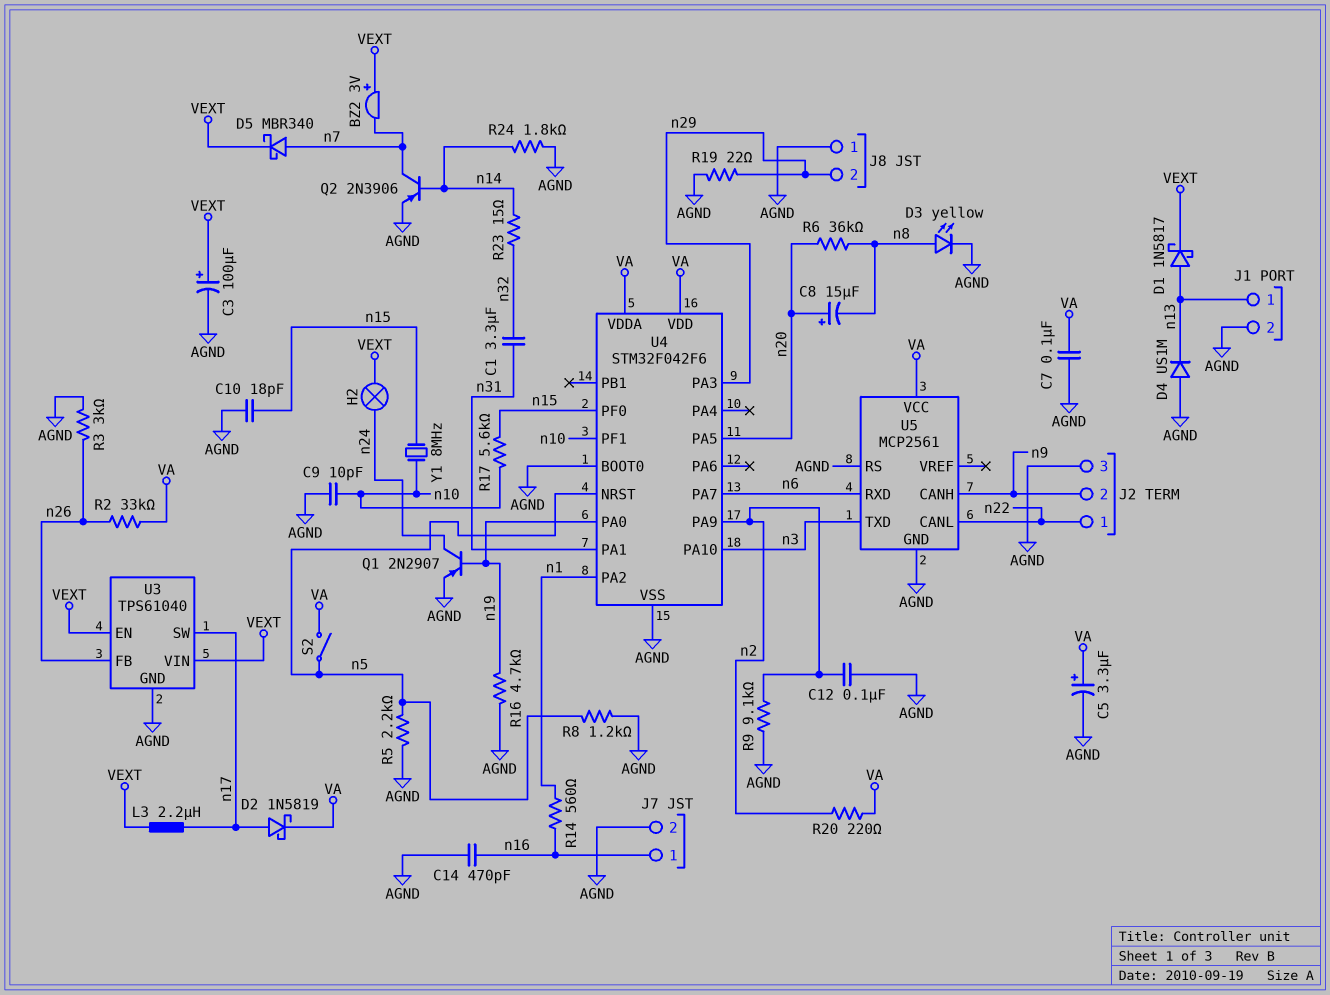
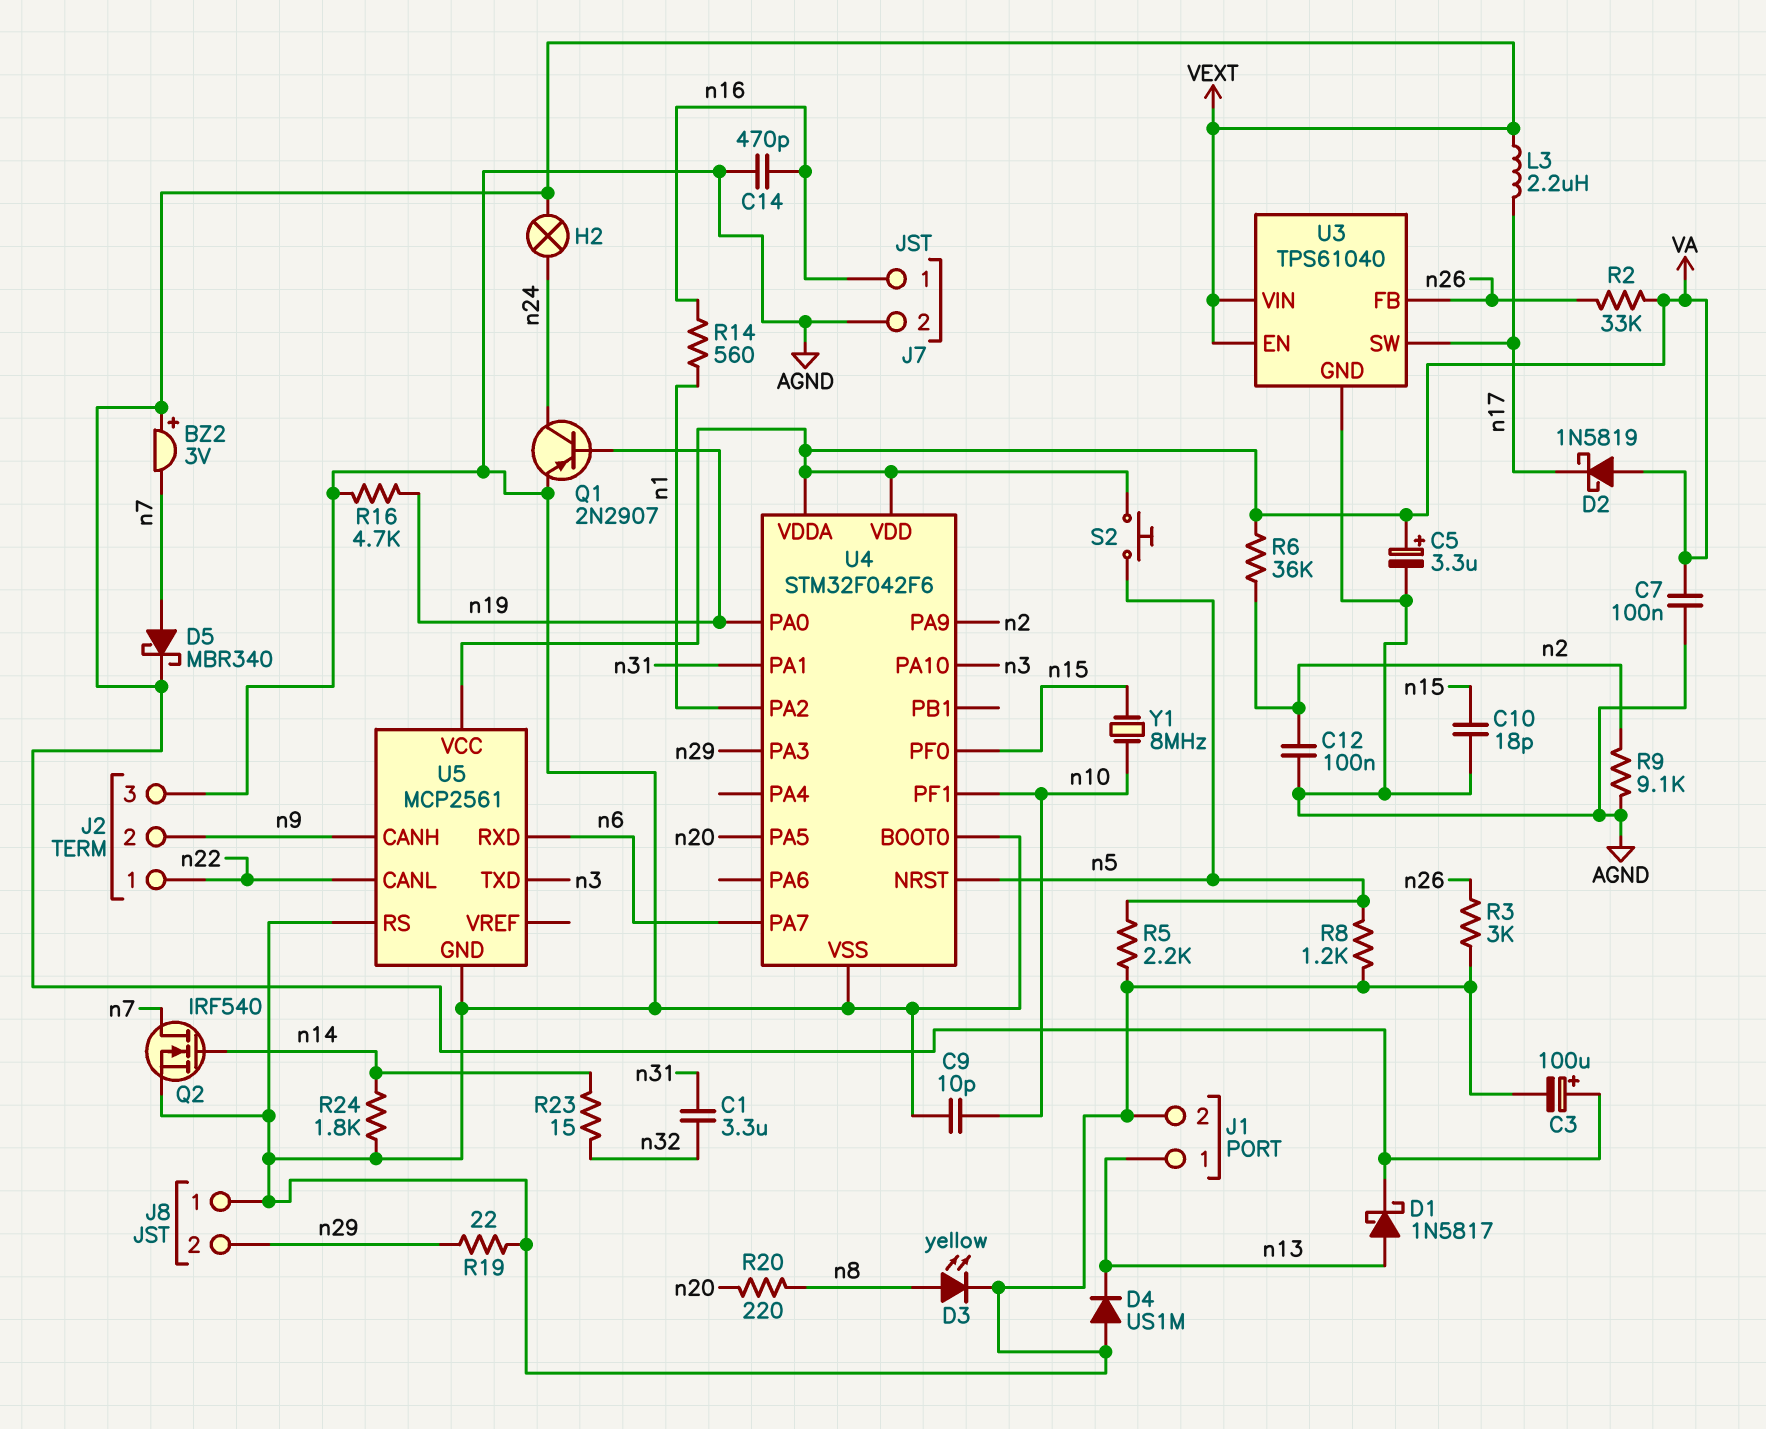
C8: 15uF (plus n20, minus n8) -> none
D2: schottky 1N5819 (A n17, K VA) -> schottky 1N5819 (A VA, K n17)
Q2: PNP 2N3906 (B n14, C n7, E AGND) -> NMOS IRF540 (G n14, D n7, S AGND)
R6: 36k (n8, n20) -> 36k (VA, n2)
R17: 5.6k (n10, n15) -> none
R20: 220 (VA, n2) -> 220 (n8, n20)
S2: switch (VA, n5) -> button (VA, n5)

